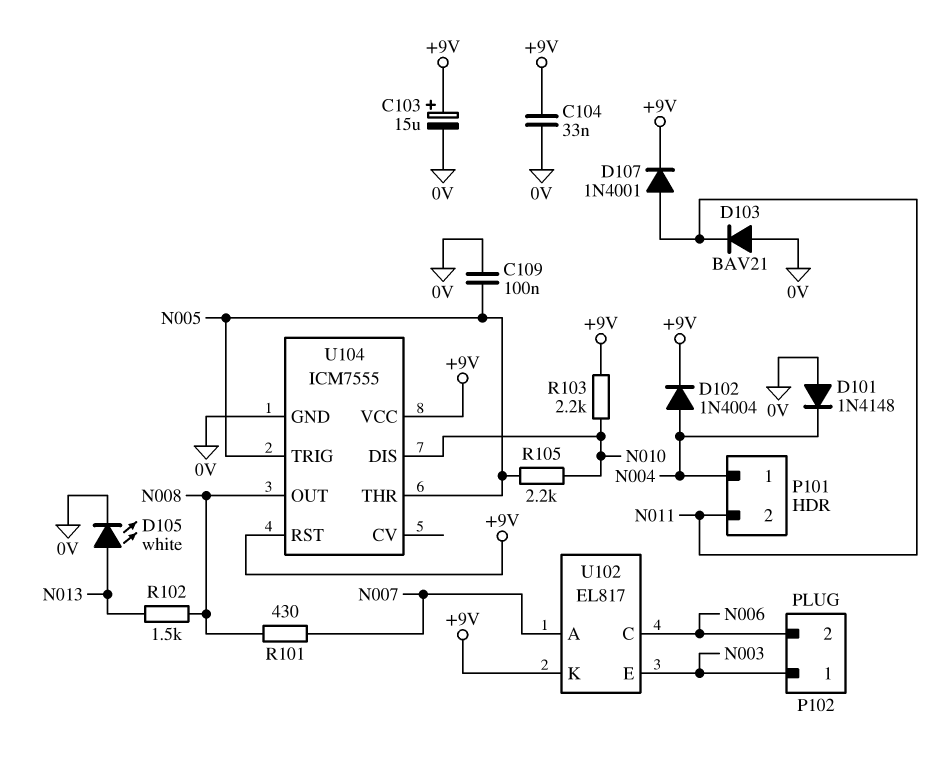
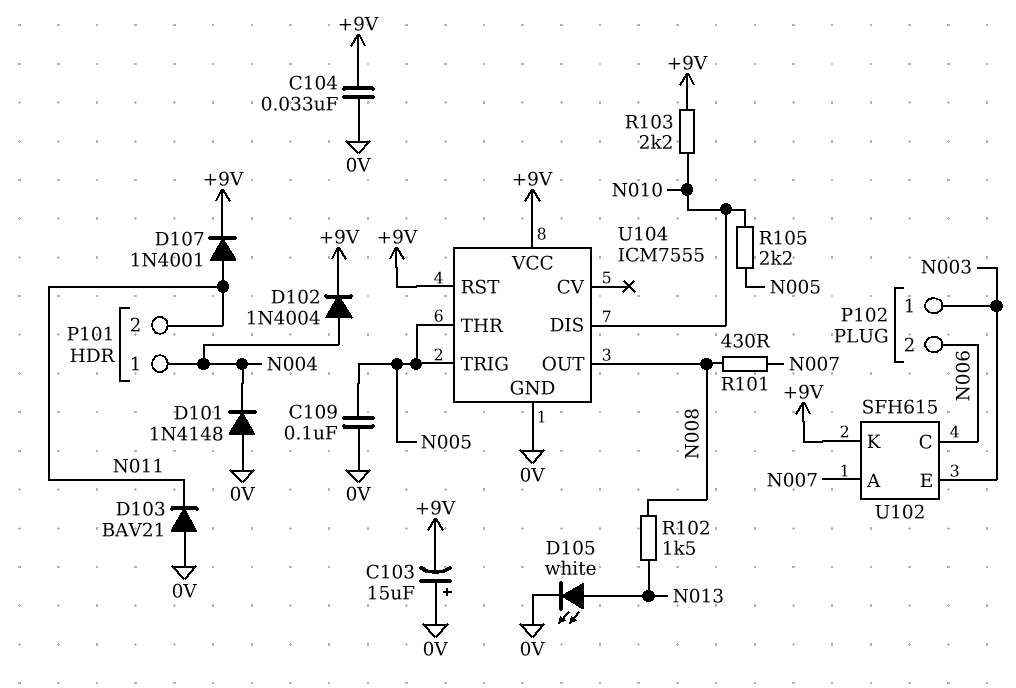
C103: 15uF (plus +9V, minus 0V) -> 15uF (plus 0V, minus +9V)
U102: EL817 -> SFH615

